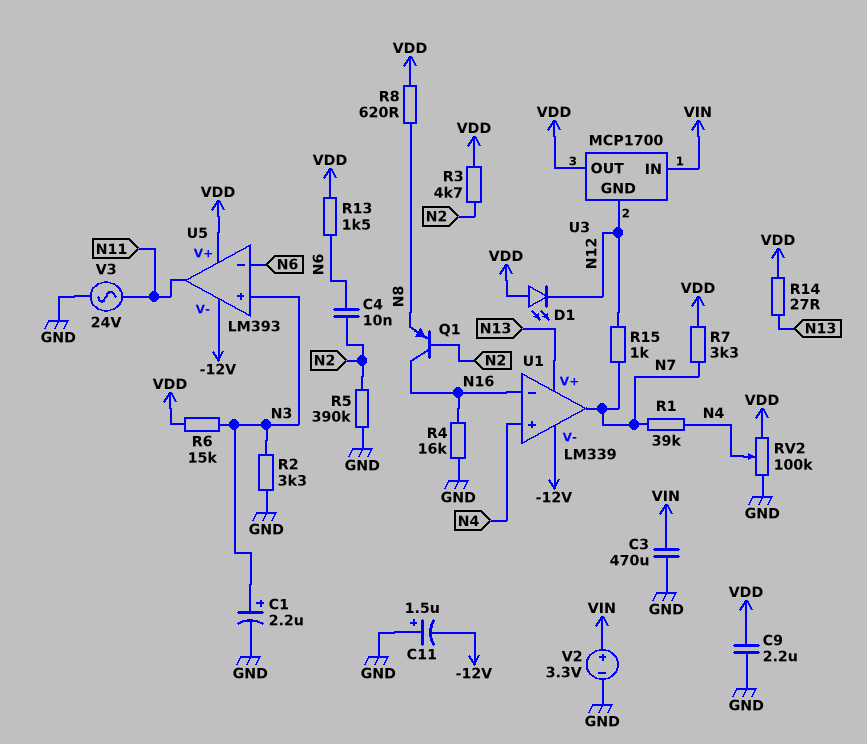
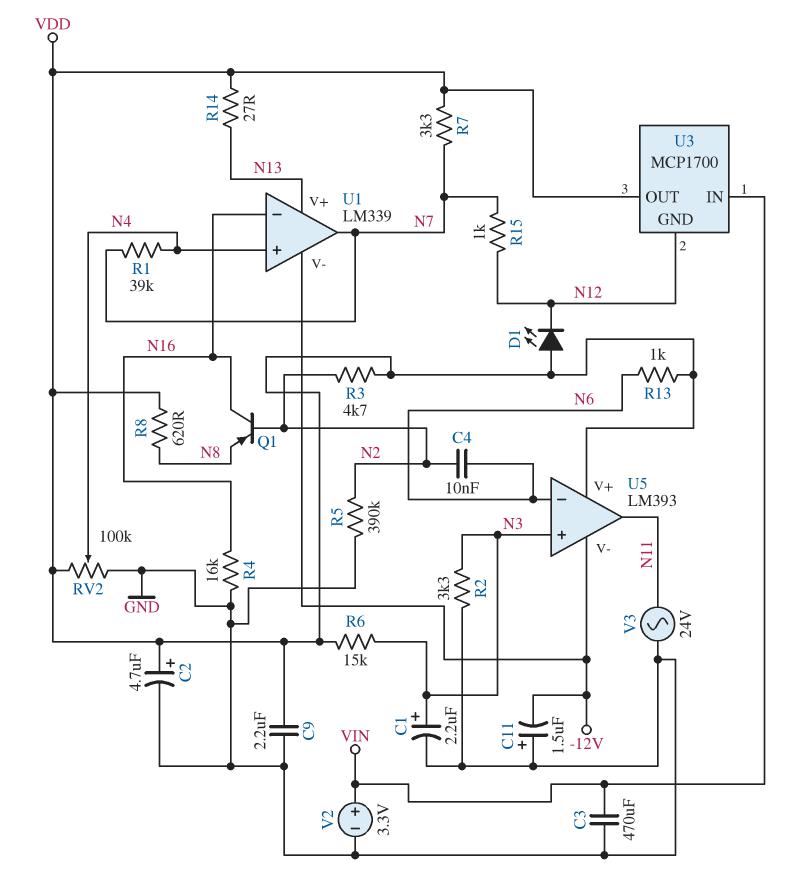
C2: none -> 4.7uF (plus VDD, minus GND)
R13: 1.5k (N6, VDD) -> 1k (N6, VDD)

